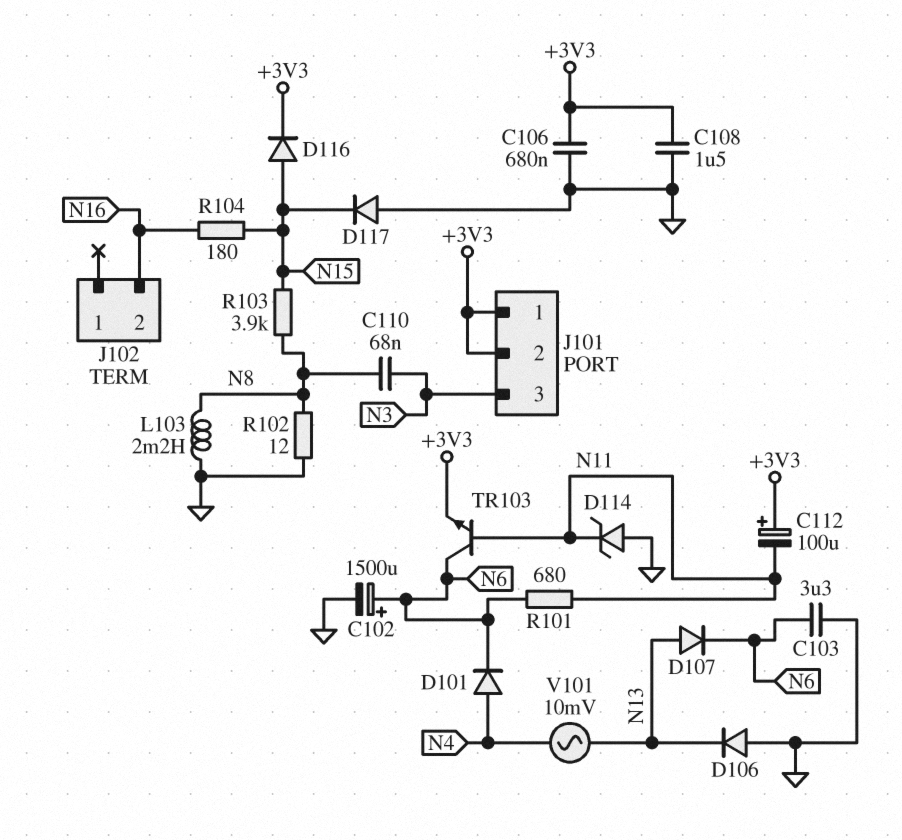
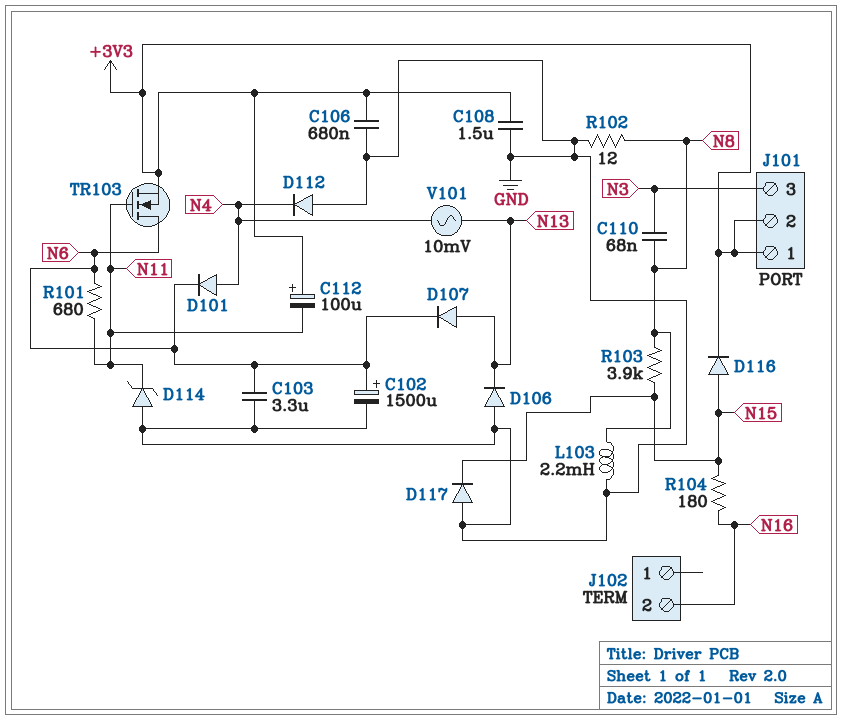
D112: none -> diode (A GND, K N4)
TR103: NPN (B N11, C N6, E +3V3) -> NMOS (G N11, D N6, S +3V3)

